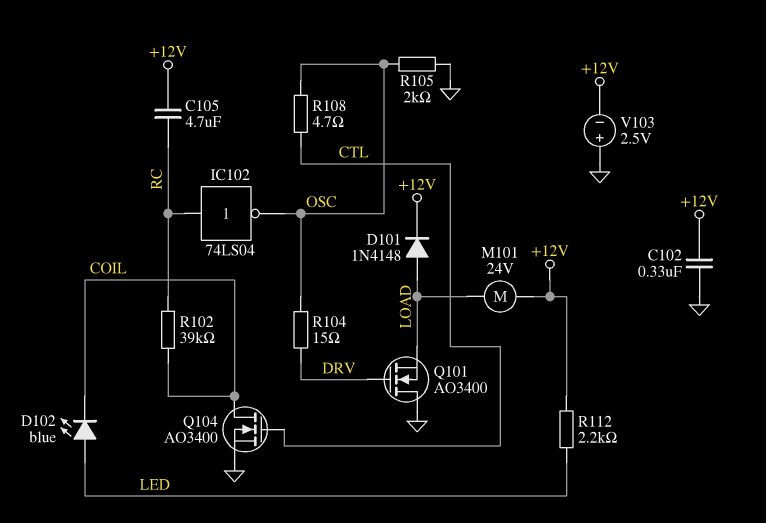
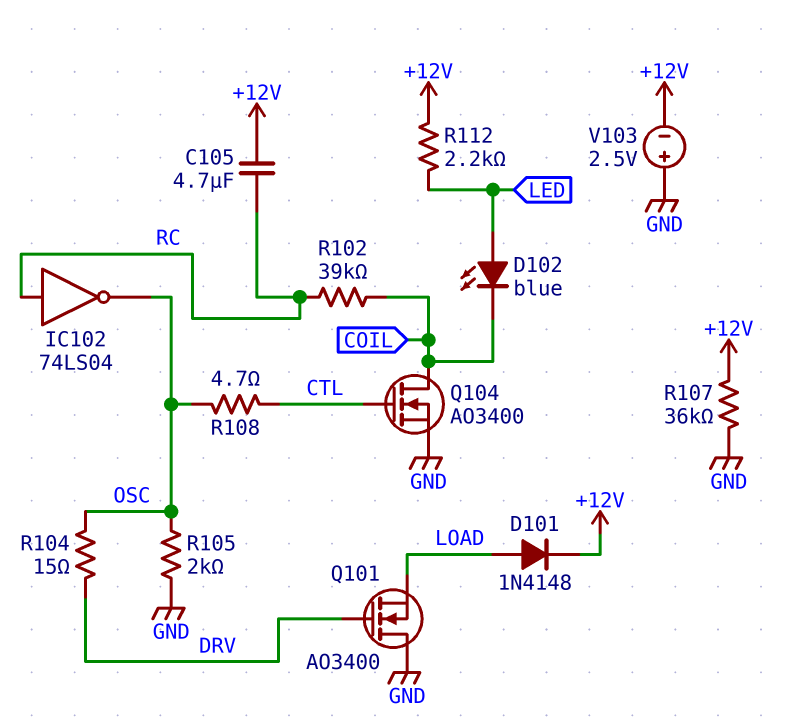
C102: 330nF (+12V, GND) -> none
M101: motor 24V (+12V, LOAD) -> none
R107: none -> 36k (+12V, GND)

